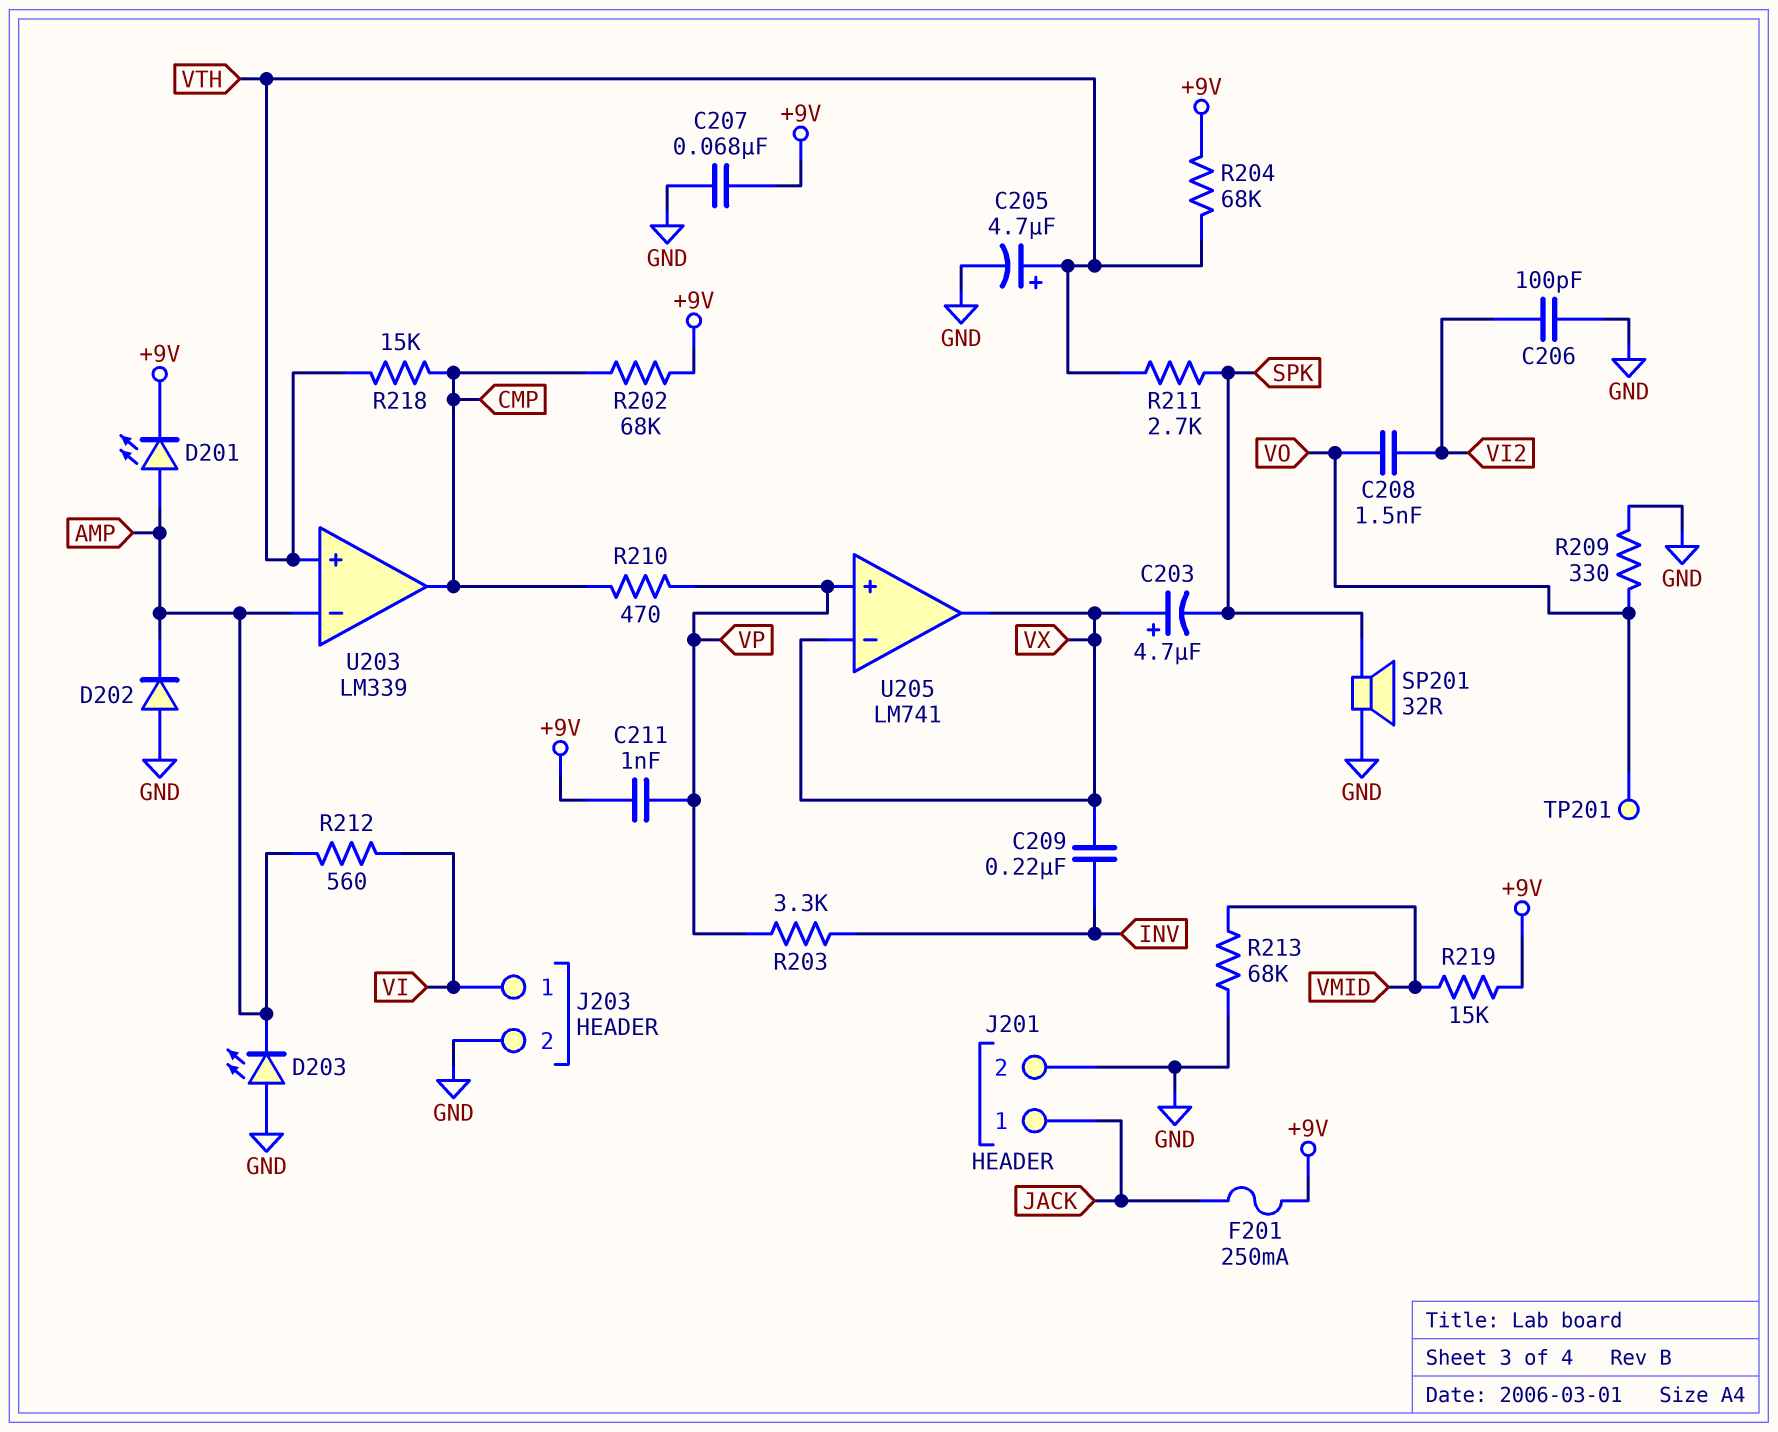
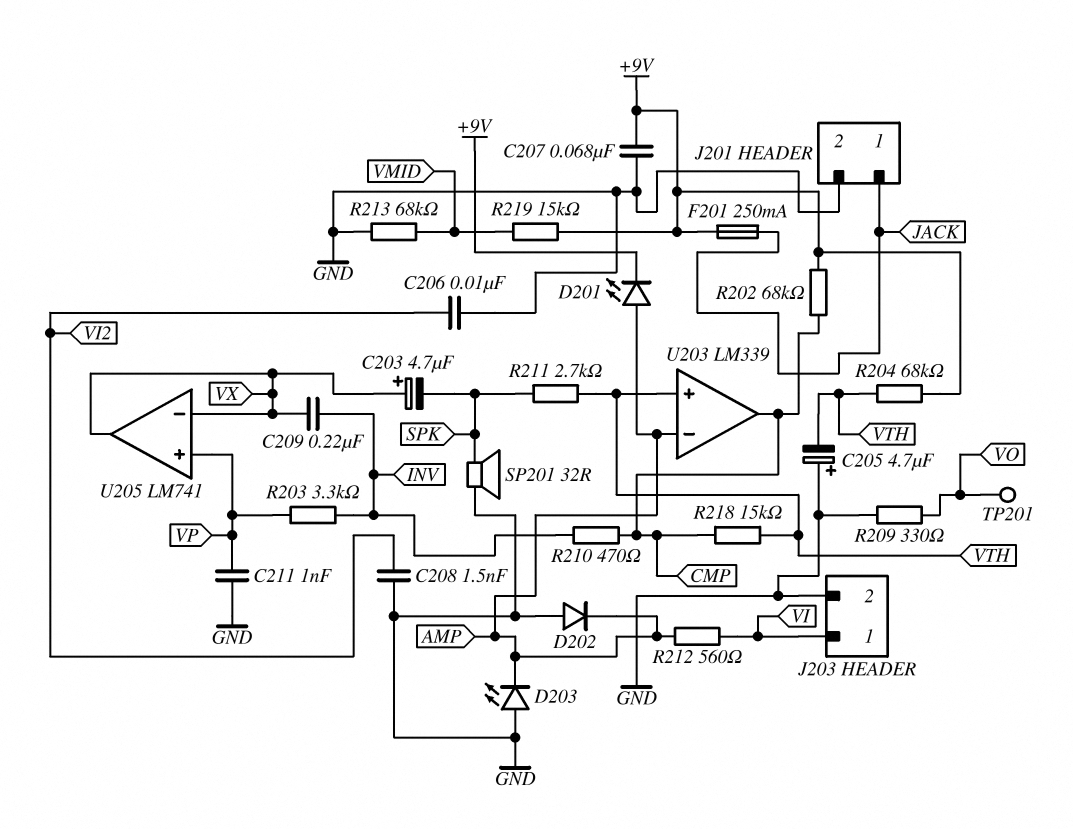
C205: 4.7uF (plus VTH, minus GND) -> 4.7uF (plus GND, minus VTH)
C206: 100pF (GND, VI2) -> 10nF (GND, VI2)
C208: 1.5nF (VI2, VO) -> 1.5nF (GND, VI2)
C211: 1nF (+9V, VP) -> 1nF (GND, VP)
R210: 470 (CMP, VP) -> 470 (CMP, INV)

